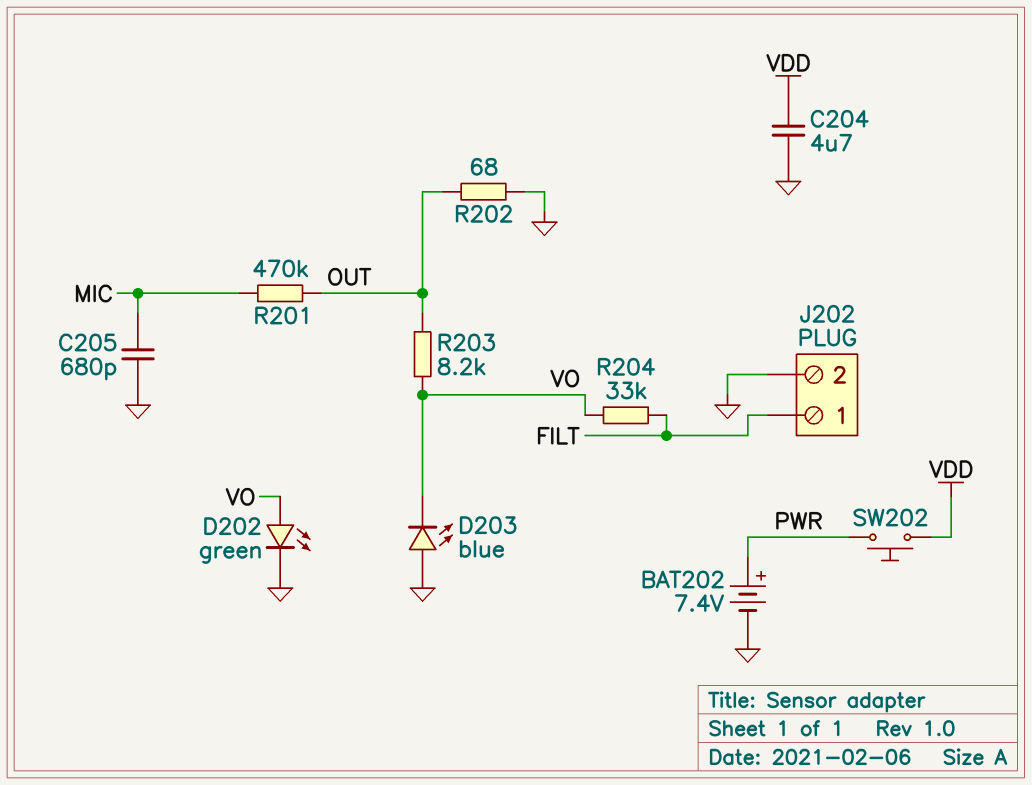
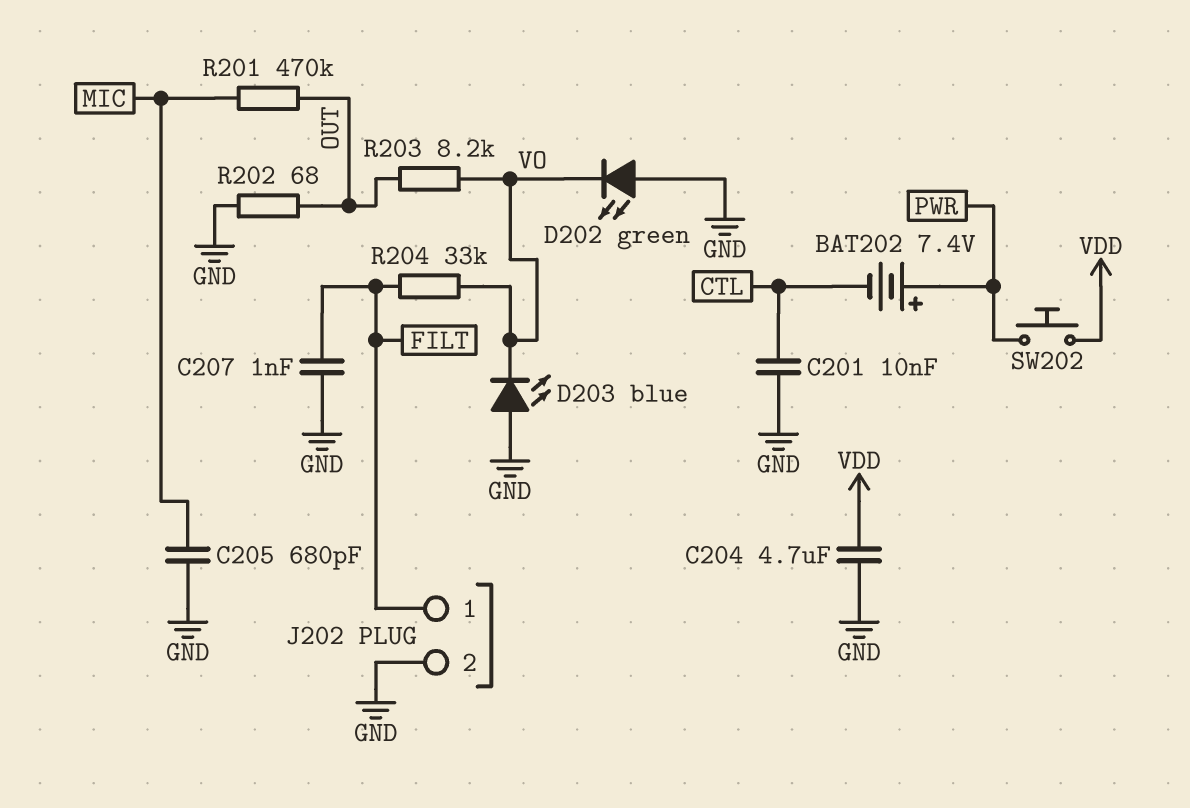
BAT202: 7.4V (plus PWR, minus GND) -> 7.4V (plus PWR, minus CTL)
C201: none -> 10nF (CTL, GND)
C207: none -> 1nF (FILT, GND)
D202: LED green (A VO, K GND) -> LED green (A GND, K VO)

